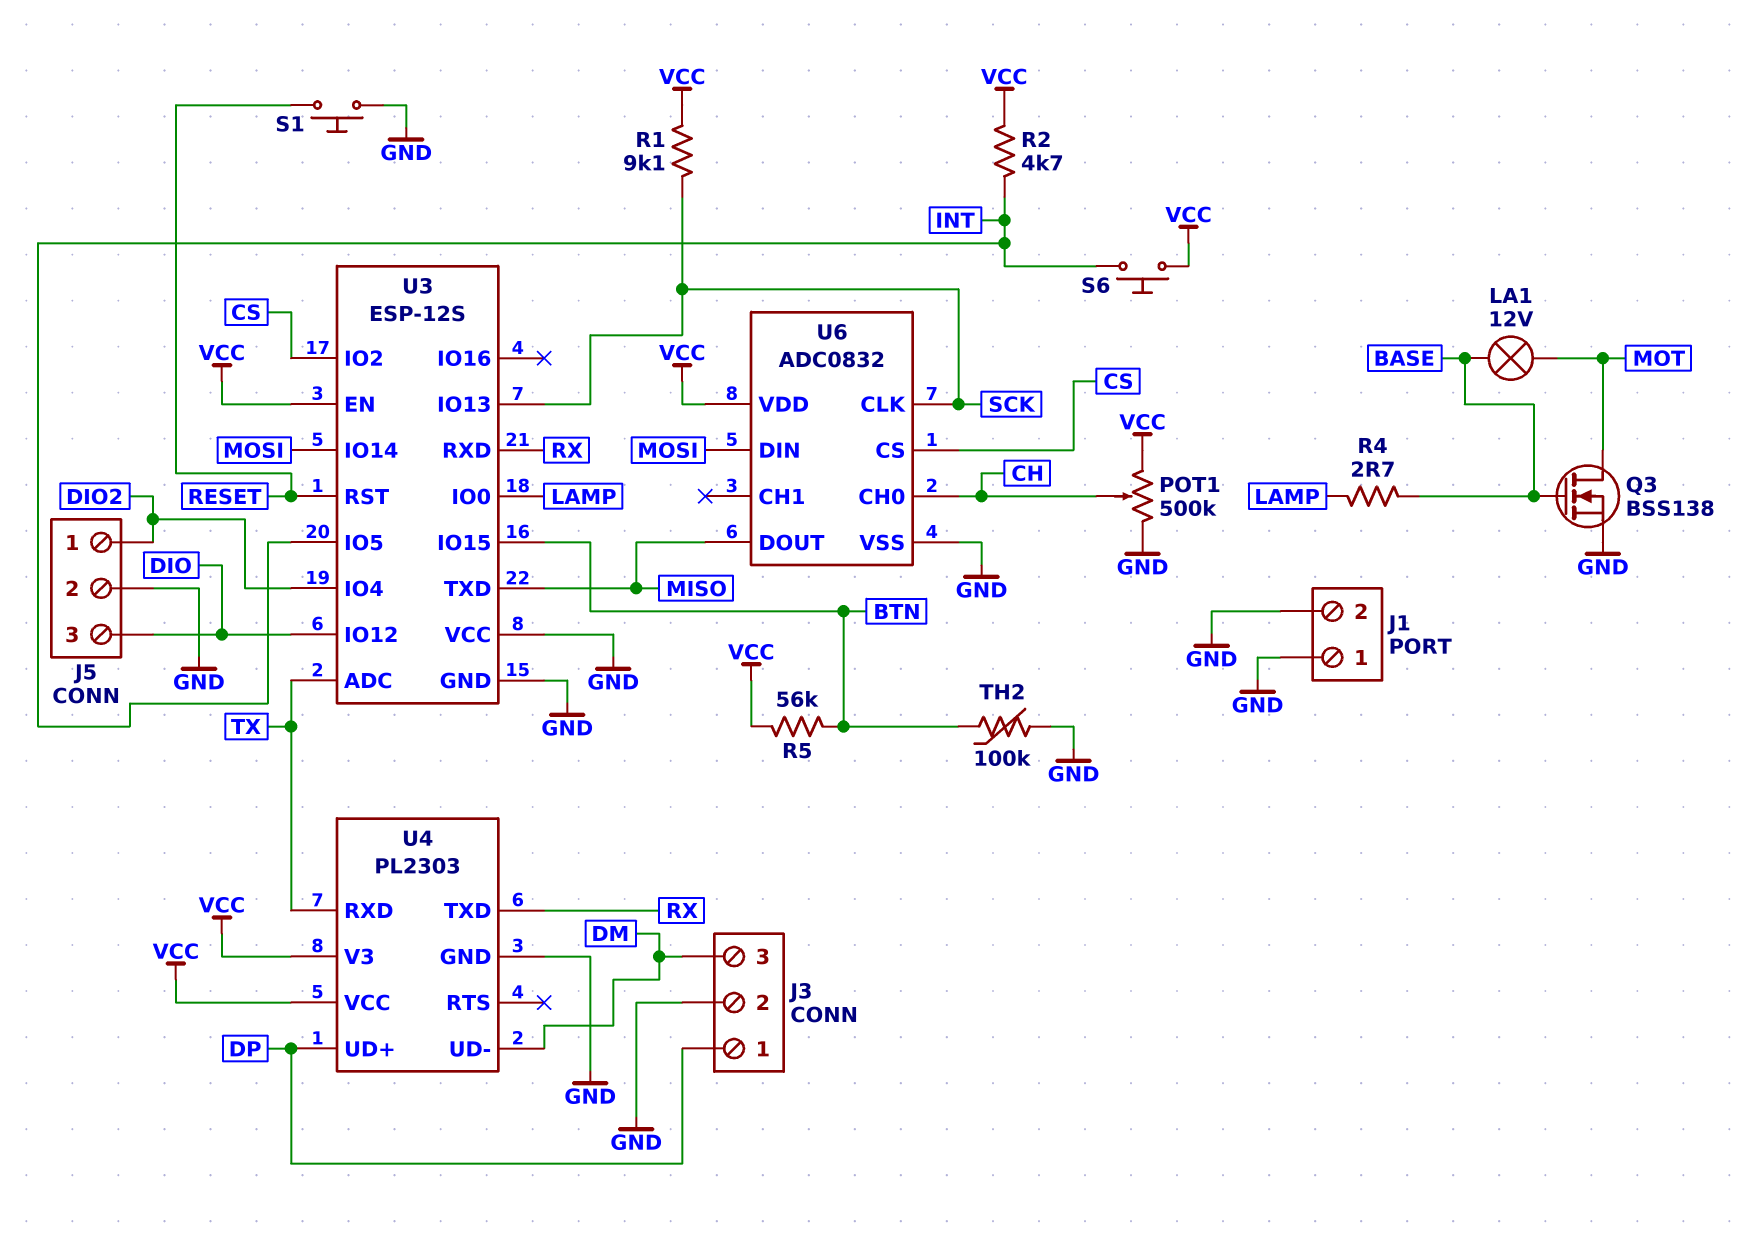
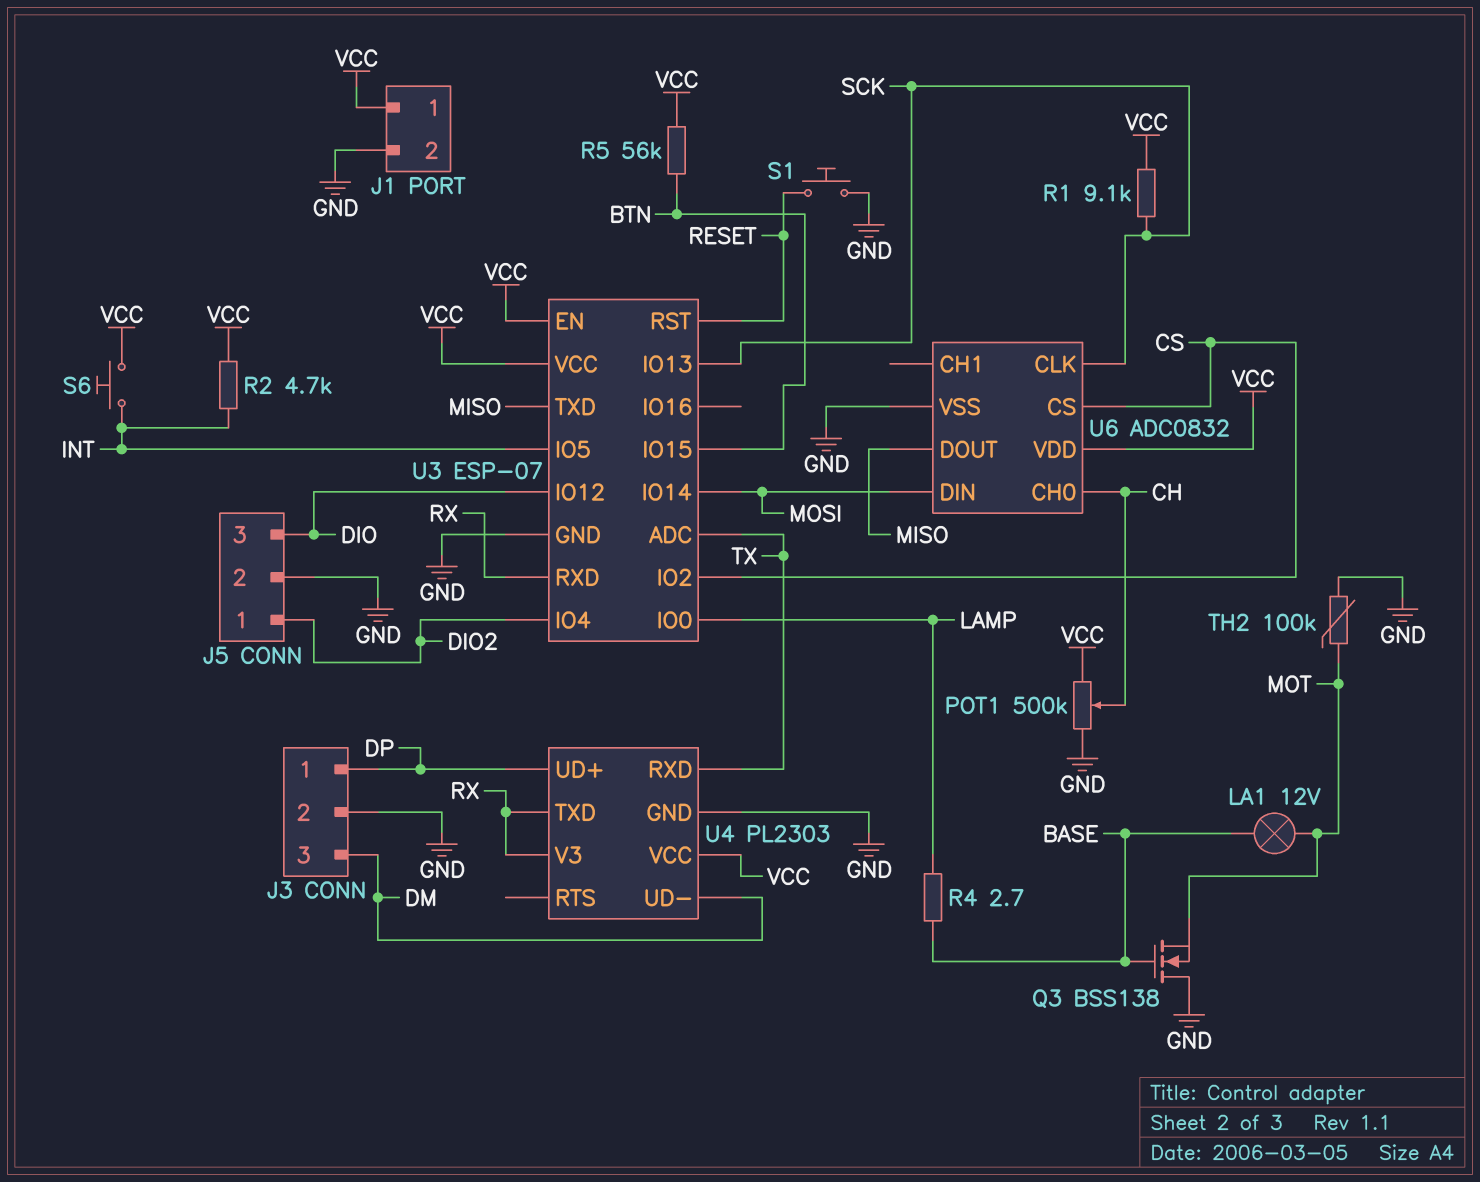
J1 pin 1: GND -> VCC
Q3: NMOS BSS138 (G BASE, D MOT, S GND) -> NMOS BSS138 (G BASE, D GND, S MOT)
TH2: 100k (BTN, GND) -> 100k (GND, MOT)
U3: ESP-12S -> ESP-07
U3 pin VCC: GND -> VCC
U4 pin V3: VCC -> RX

